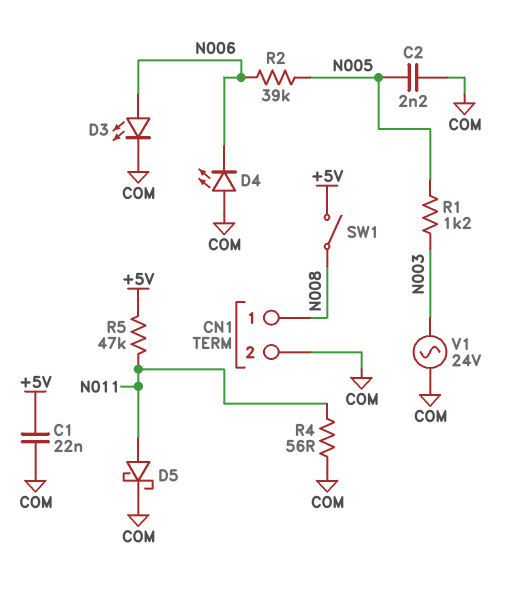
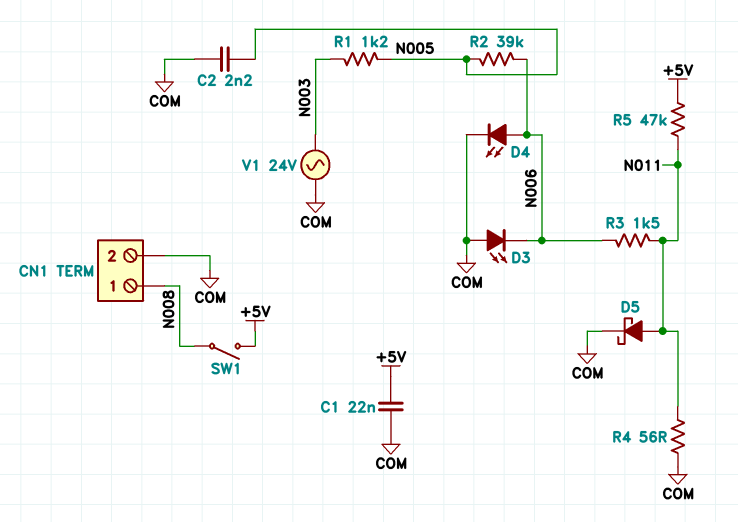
D3: LED (A N006, K COM) -> LED (A COM, K N006)
D4: LED (A COM, K N006) -> LED (A N006, K COM)
R3: none -> 1.5k (N006, N011)

